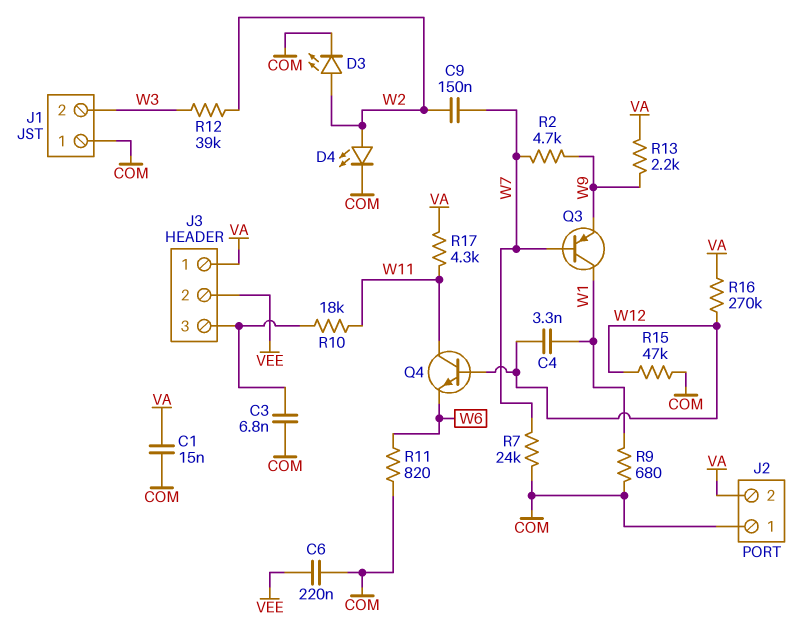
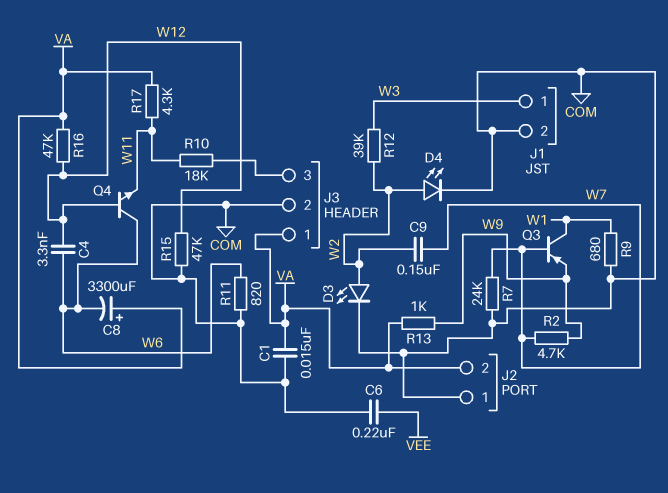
C3: 6.8nF (COM, J3/3) -> none
C4: 3.3nF (W1, W12) -> 3.3nF (W6, W12)
C8: none -> 3300uF (plus VA, minus W6)
J1 pin 1: COM -> W3
J1 pin 2: W3 -> COM
J3 pin 2: VEE -> COM
Q4: NPN (B W12, C W11, E W6) -> NPN (B W12, C W6, E W11)
R13: 2.2k (VA, W9) -> 1k (VA, W9)
R16: 270k (VA, W12) -> 47k (VA, W12)

